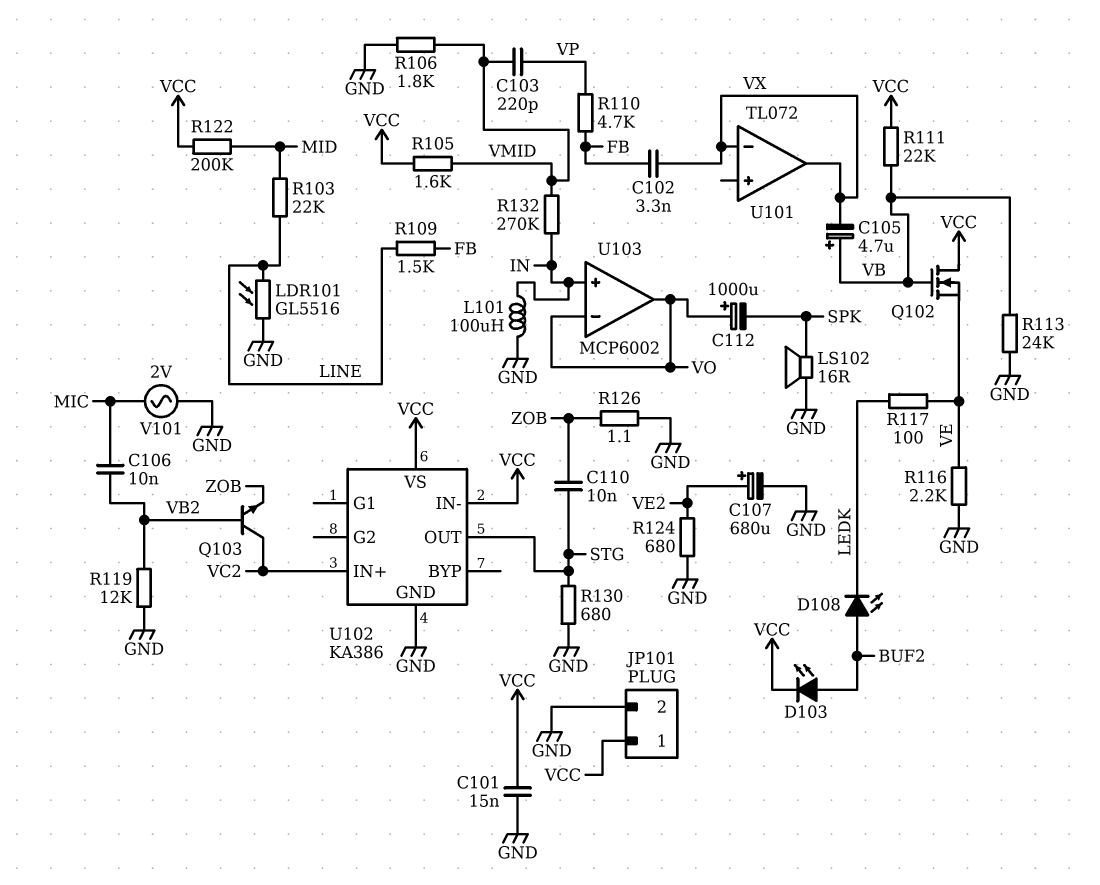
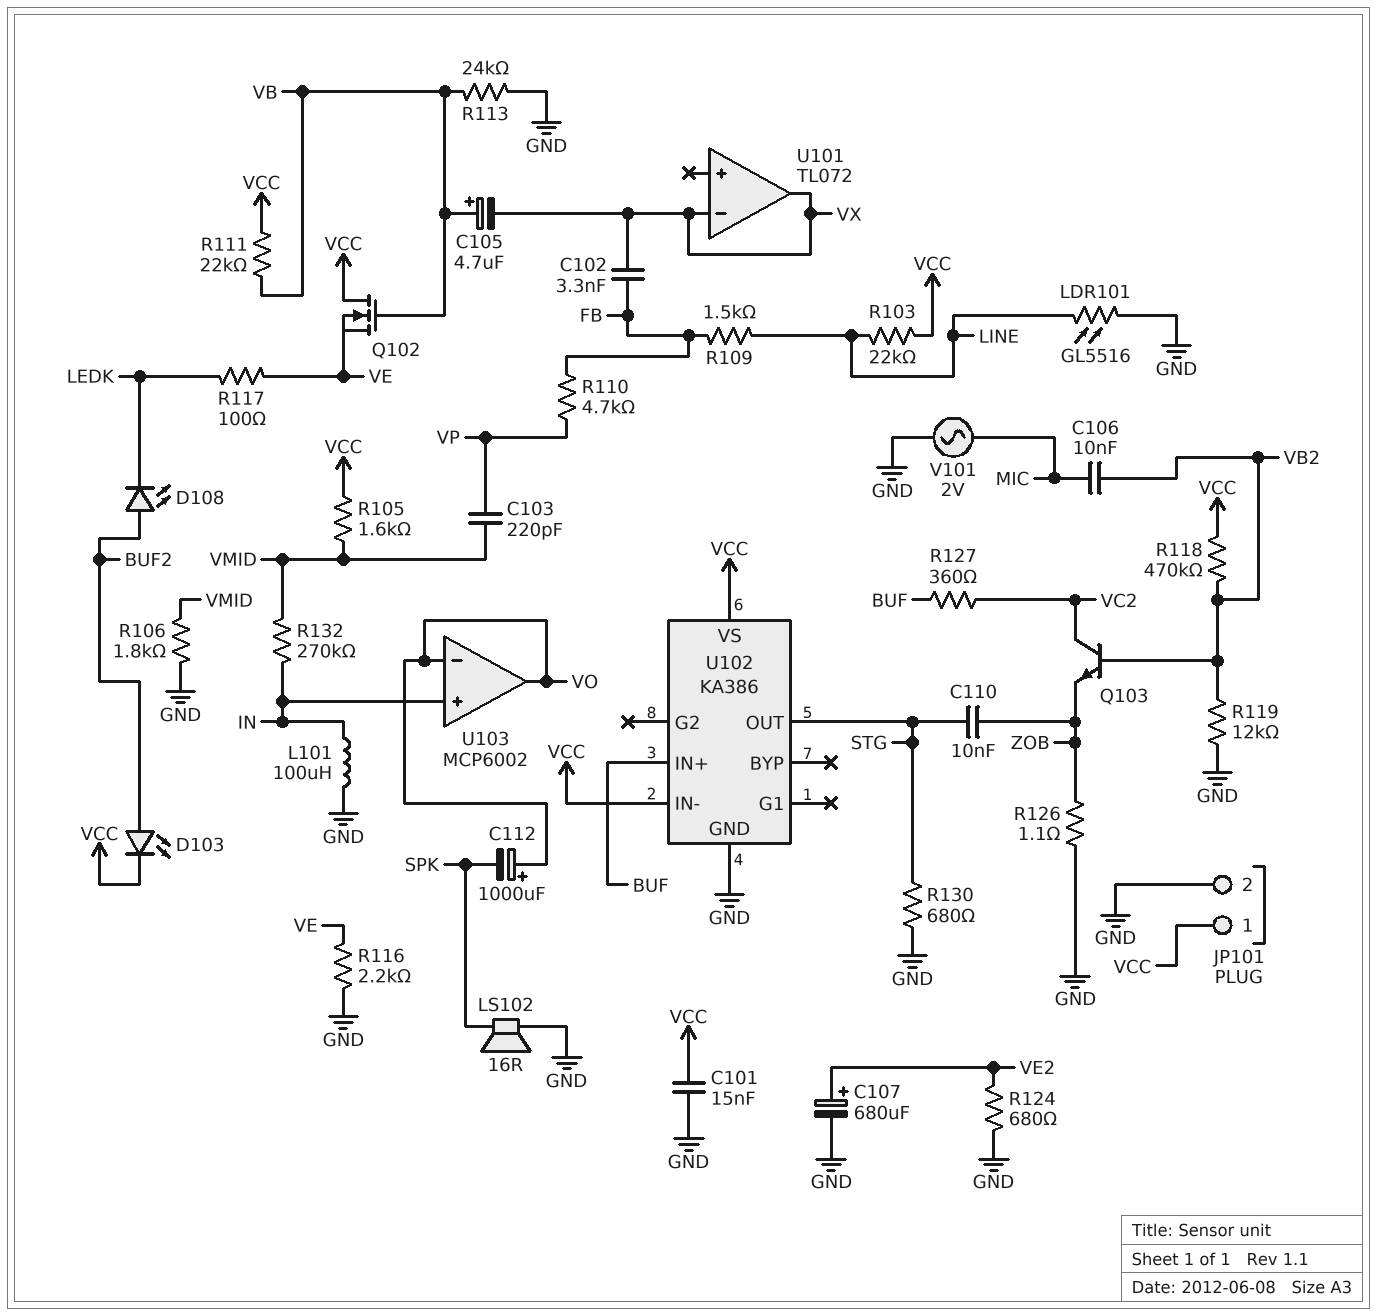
R103: 22k (LINE, MID) -> 22k (LINE, VCC)
R118: none -> 470k (VB2, VCC)
R122: 200k (MID, VCC) -> none
R127: none -> 360 (BUF, VC2)
U102 pin IN+: VC2 -> BUF

